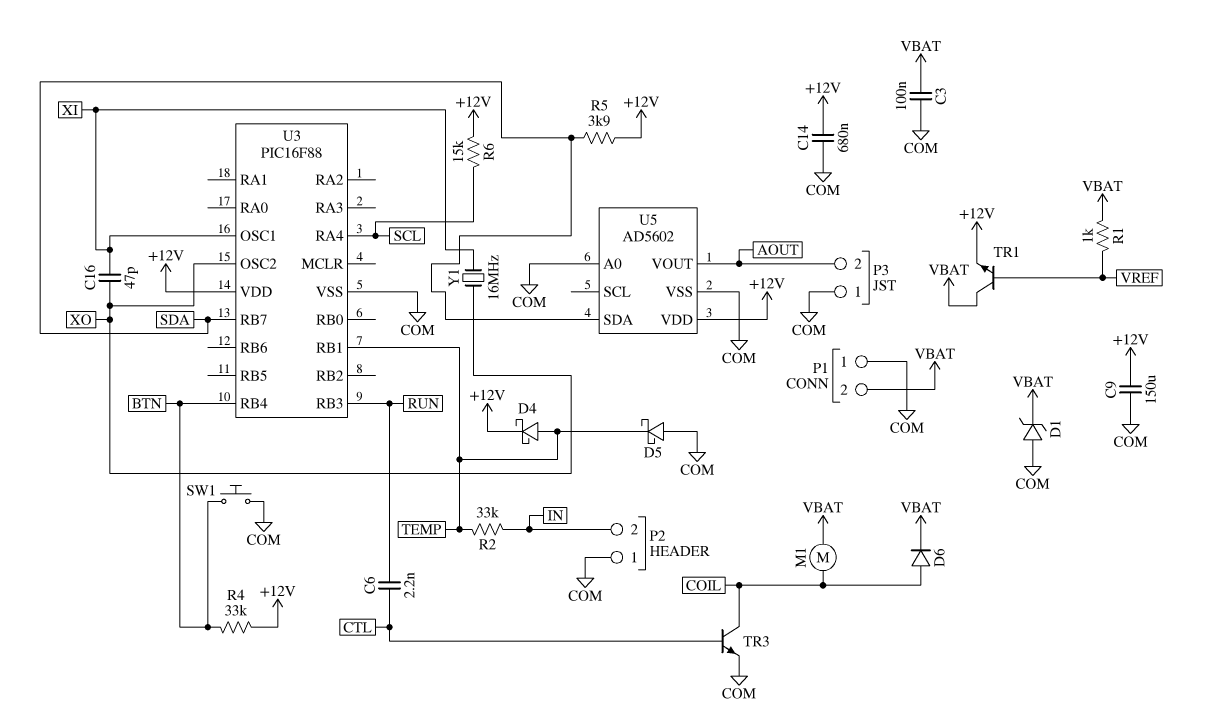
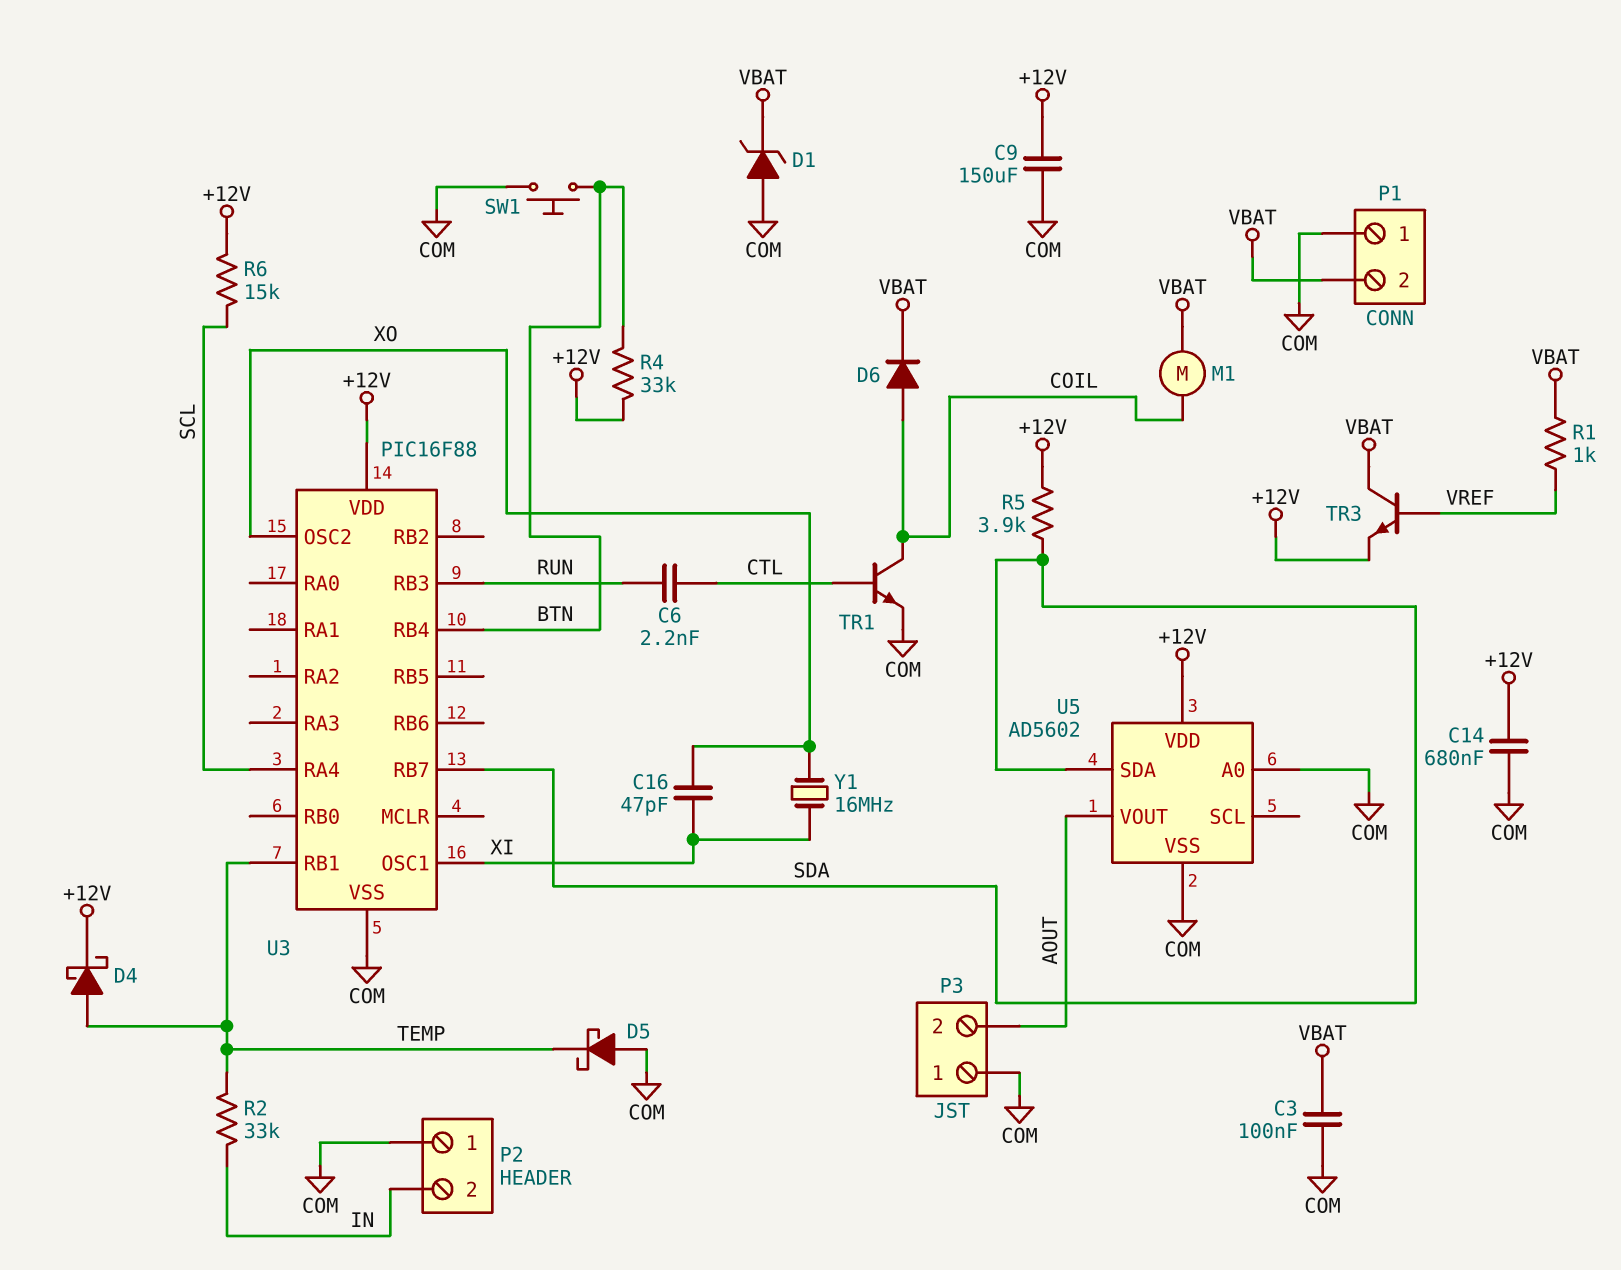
TR1: NPN (B VREF, C VBAT, E +12V) -> NPN (B CTL, C COIL, E COM)
TR3: NPN (B CTL, C COIL, E COM) -> NPN (B VREF, C VBAT, E +12V)

